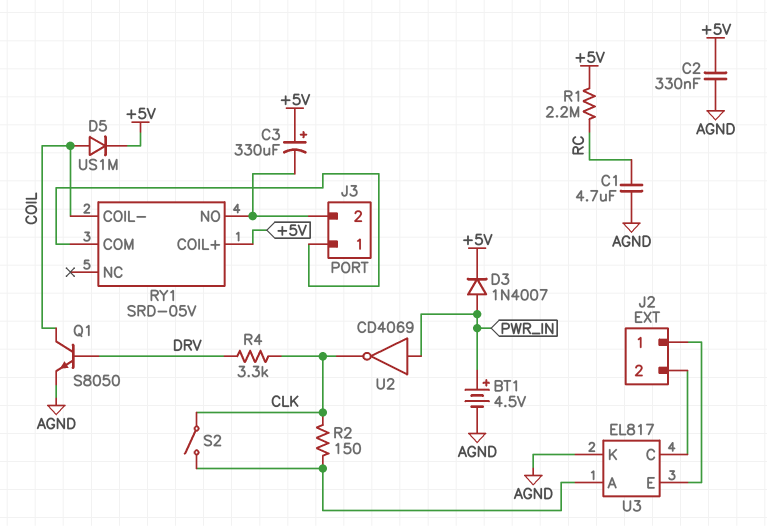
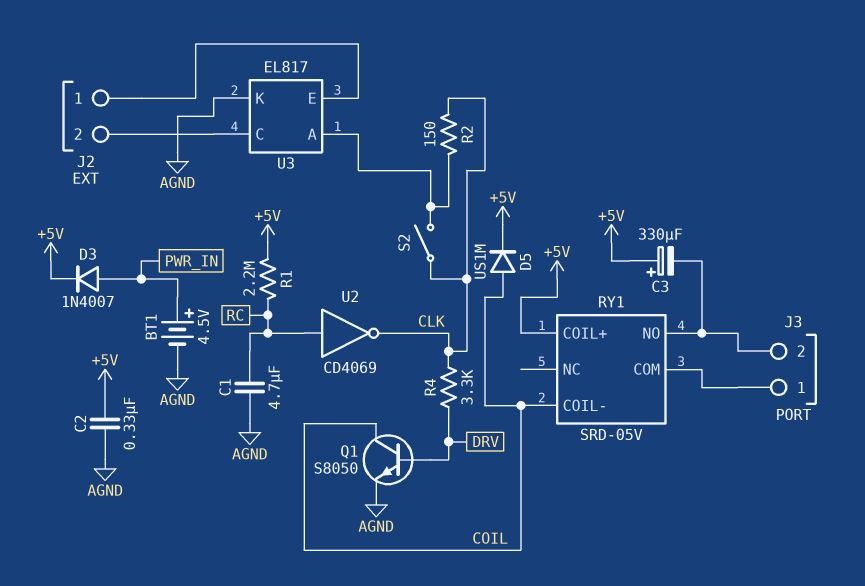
U2: NOT CD4069 (in PWR_IN, out CLK) -> NOT CD4069 (in RC, out CLK)

